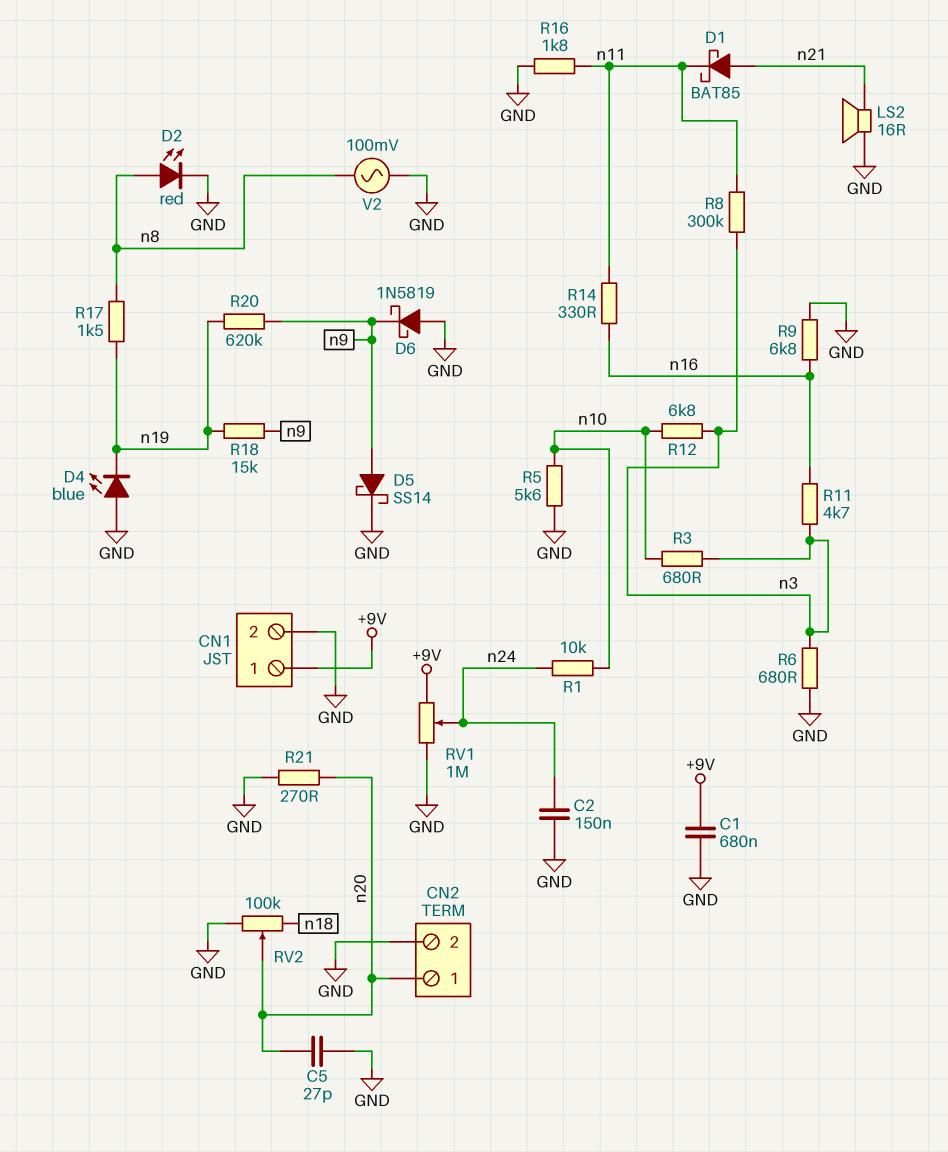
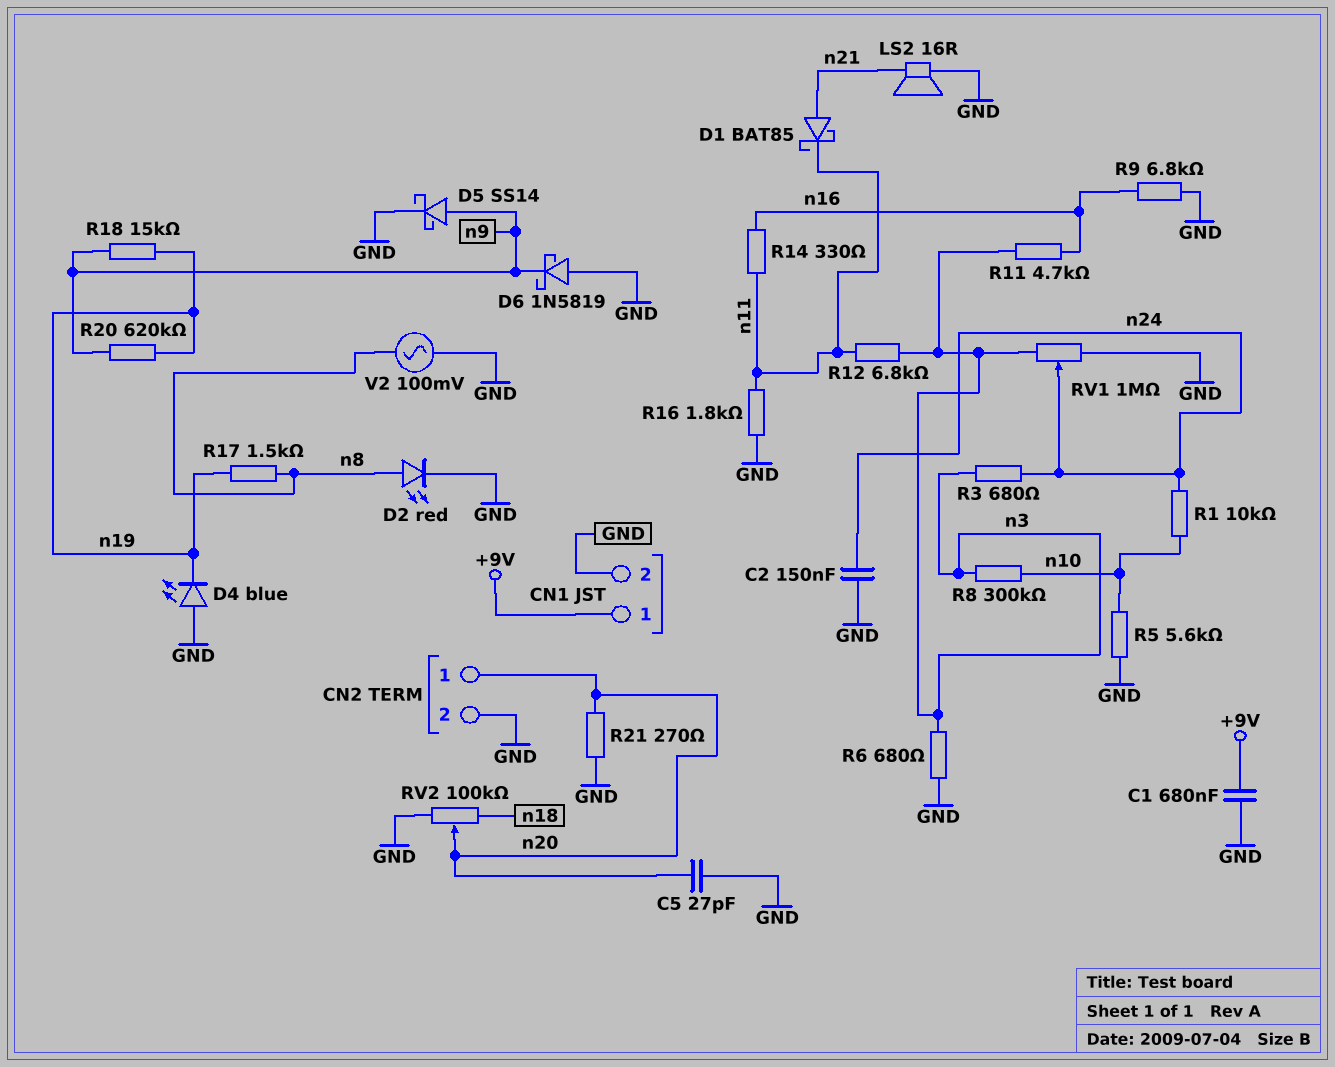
R3: 680 (n3, n10) -> 680 (n3, n24)
R8: 300k (n3, n11) -> 300k (n3, n10)
R12: 6.8k (n3, n10) -> 6.8k (n3, n11)
RV1: 1M (+9V, GND, wiper n24) -> 1M (GND, n3, wiper n24)

